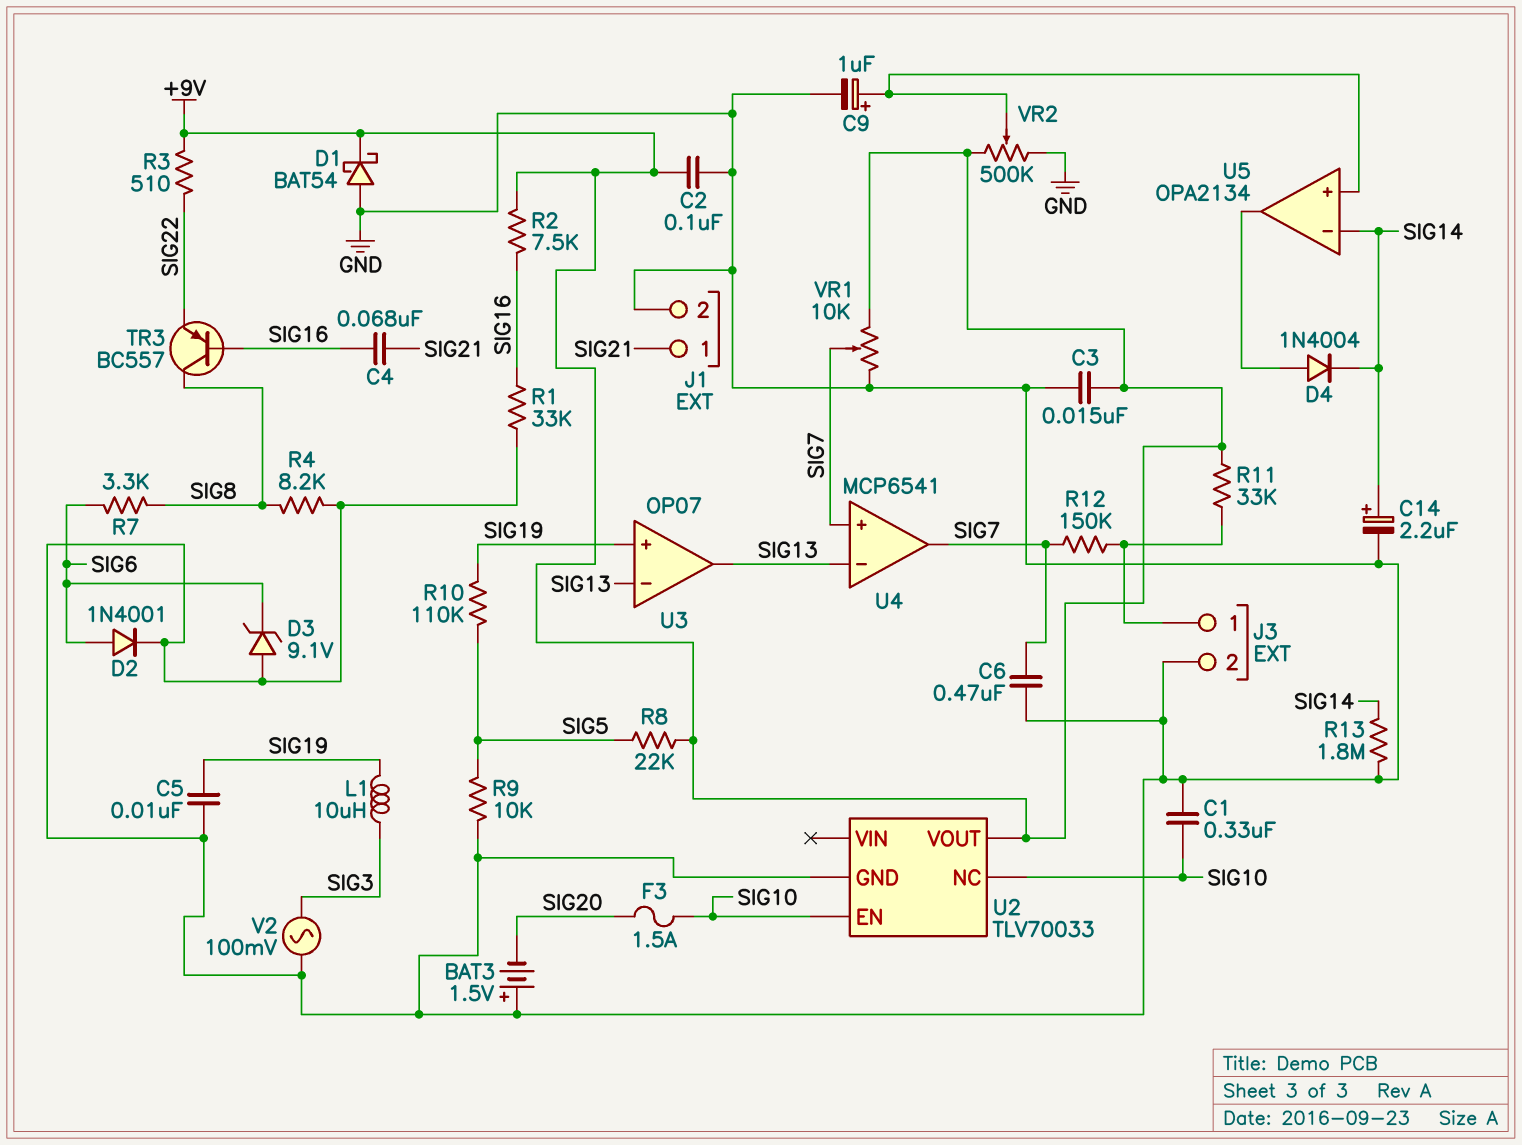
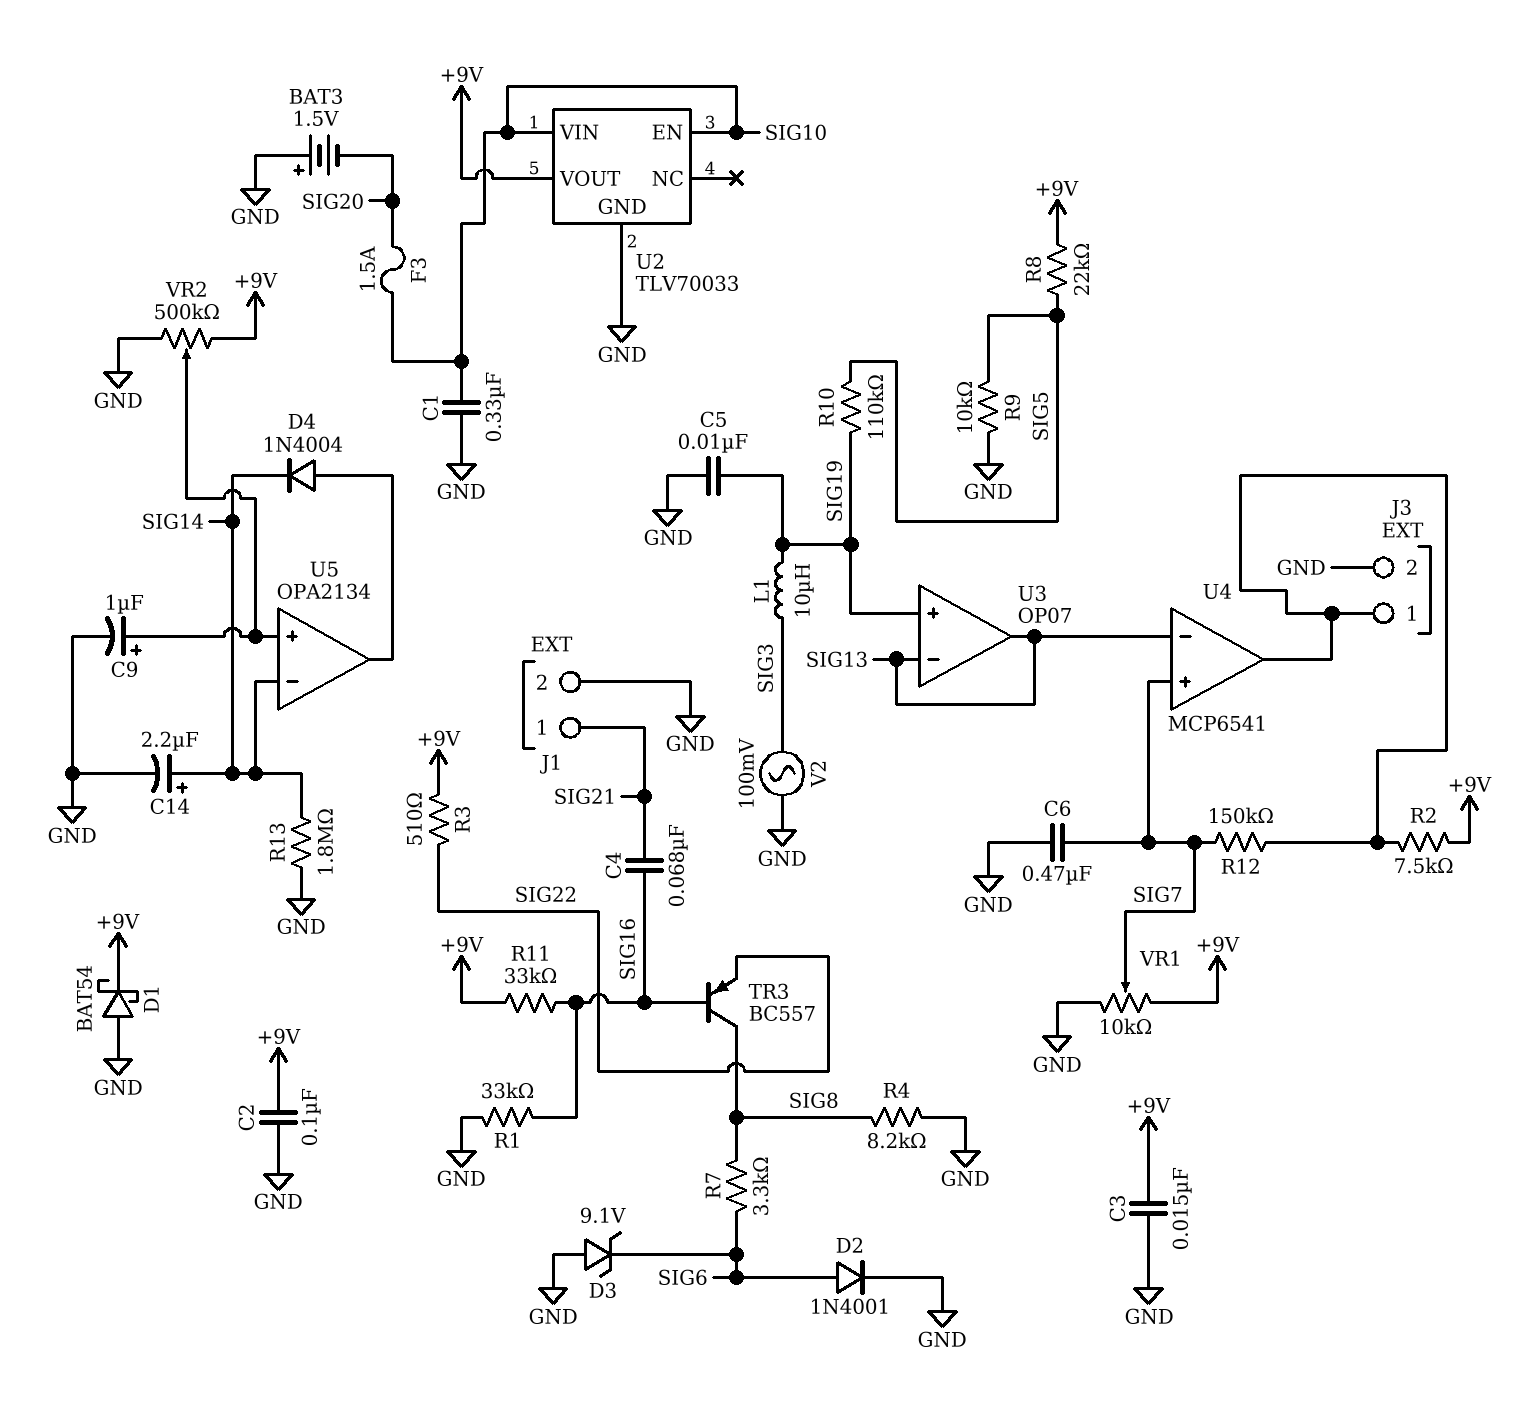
R2: 7.5k (+9V, SIG16) -> 7.5k (+9V, J3/1)
R11: 33k (+9V, J3/1) -> 33k (+9V, SIG16)
U2 pin NC: SIG10 -> none
U2 pin VIN: none -> SIG10
U4 pin out: SIG7 -> J3/1

